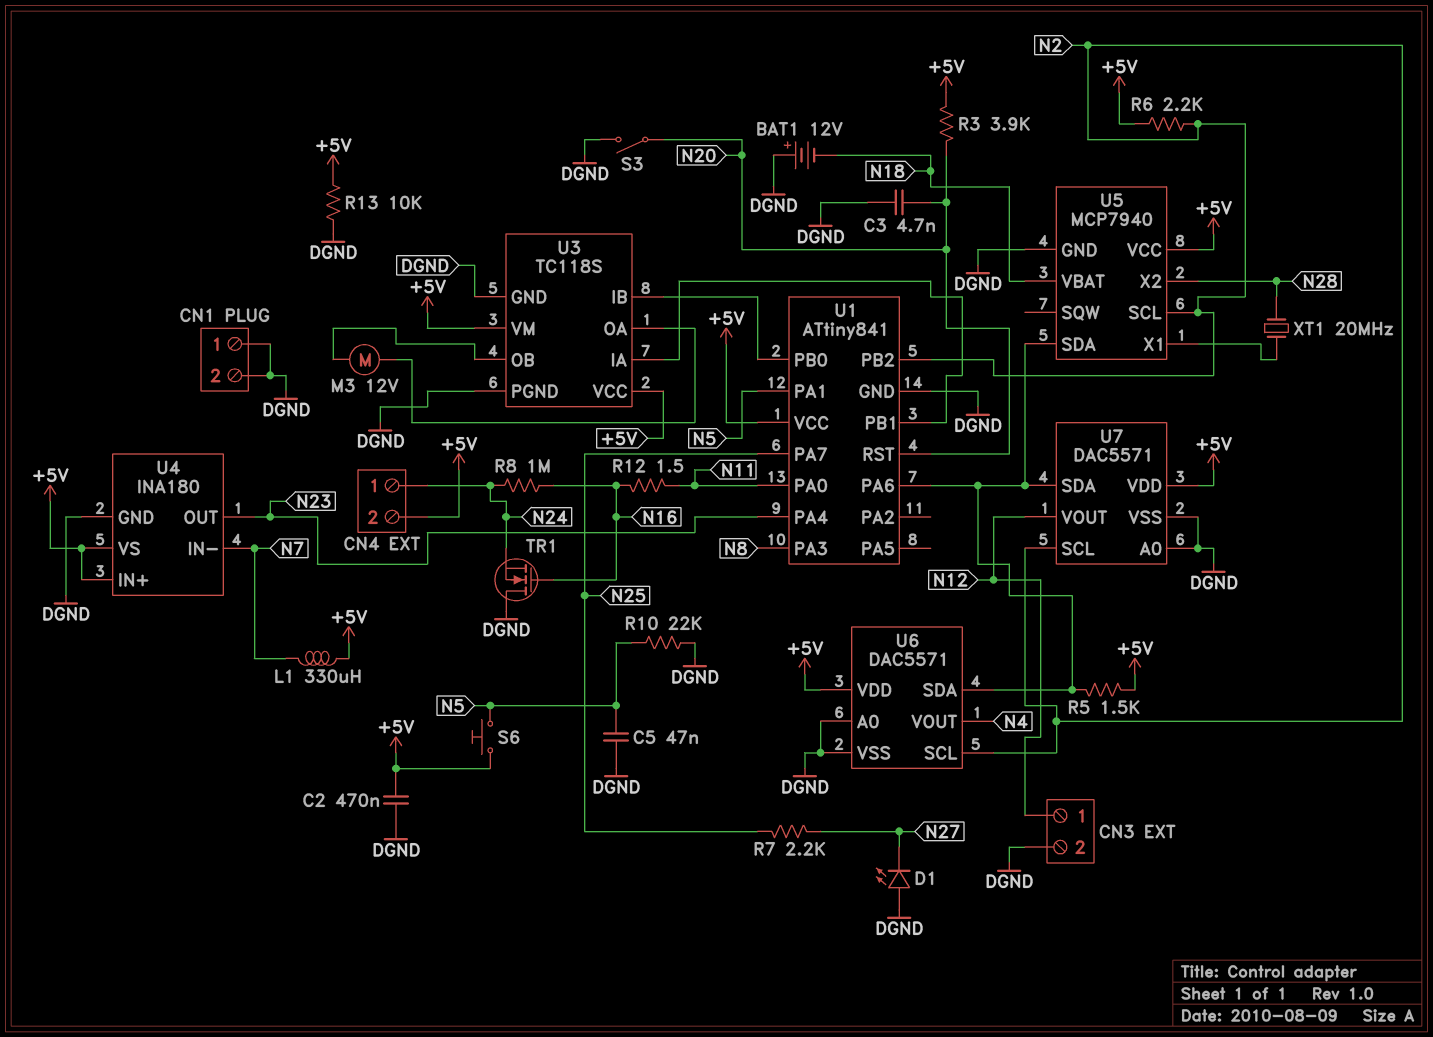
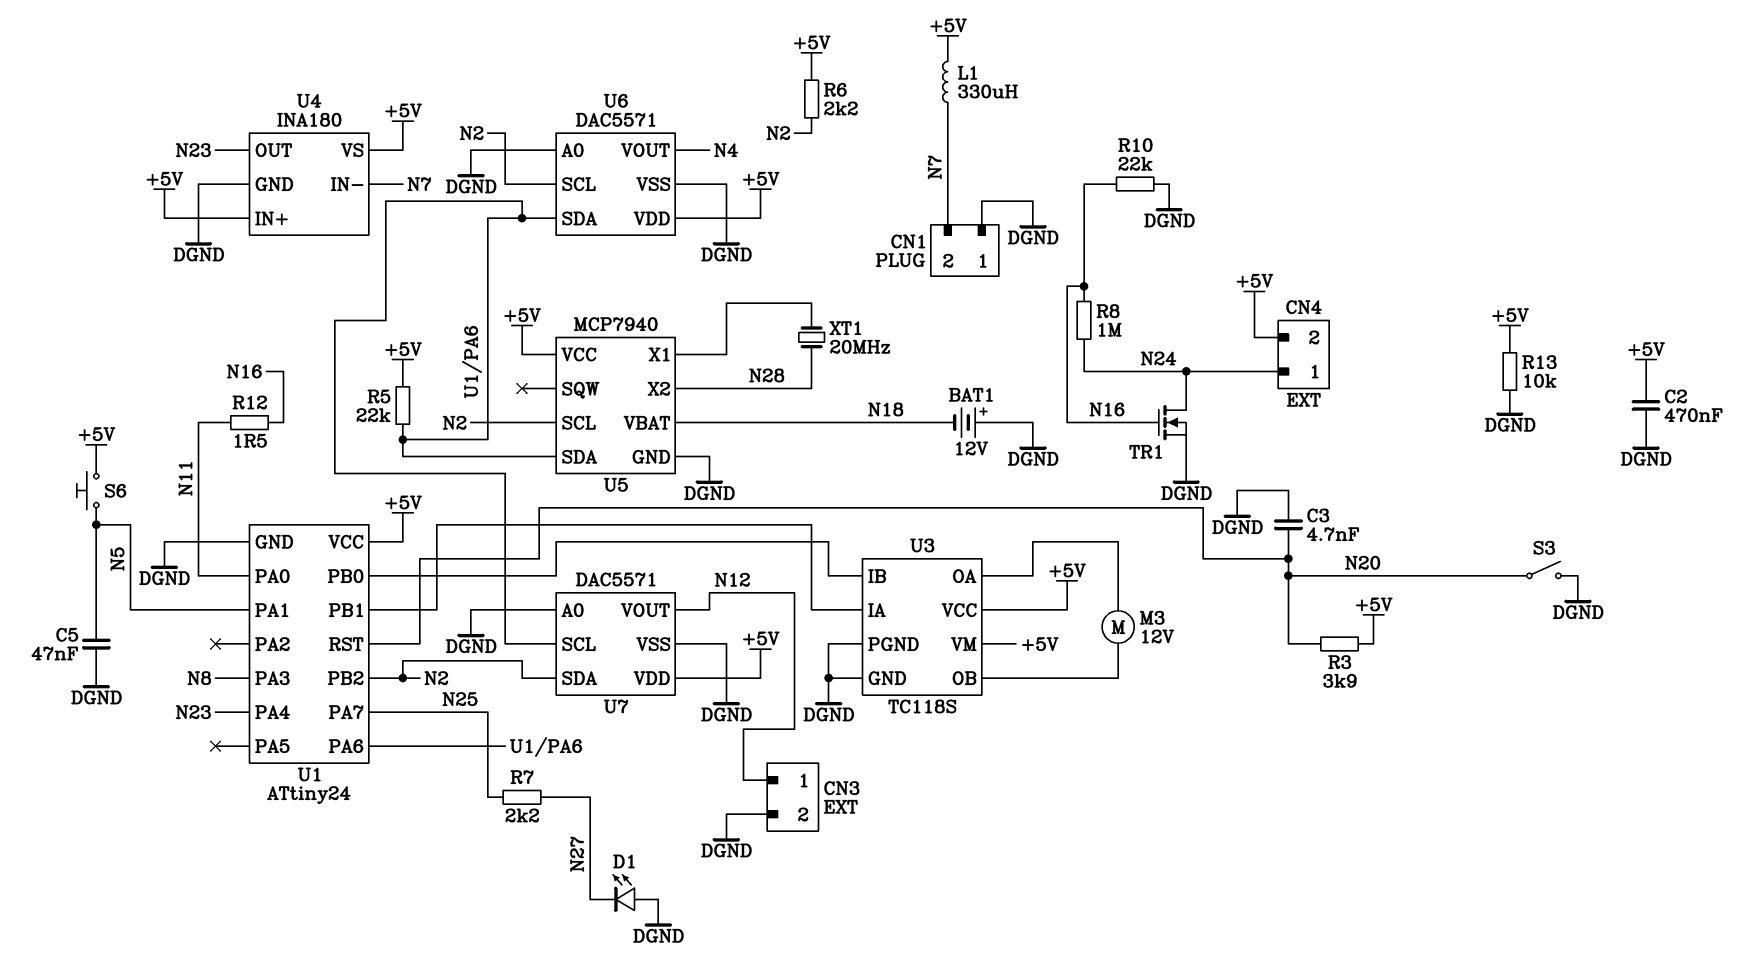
CN1 pin 2: DGND -> N7
R5: 1.5k (+5V, U1/PA6) -> 22k (+5V, U1/PA6)
R10: 22k (DGND, N5) -> 22k (DGND, N16)
TR1: NMOS (G N16, D DGND, S N24) -> NMOS (G N16, D N24, S DGND)
U1: ATtiny841 -> ATtiny24
U7 pin SCL: N2 -> U1/PA6
U7 pin SDA: U1/PA6 -> N2

